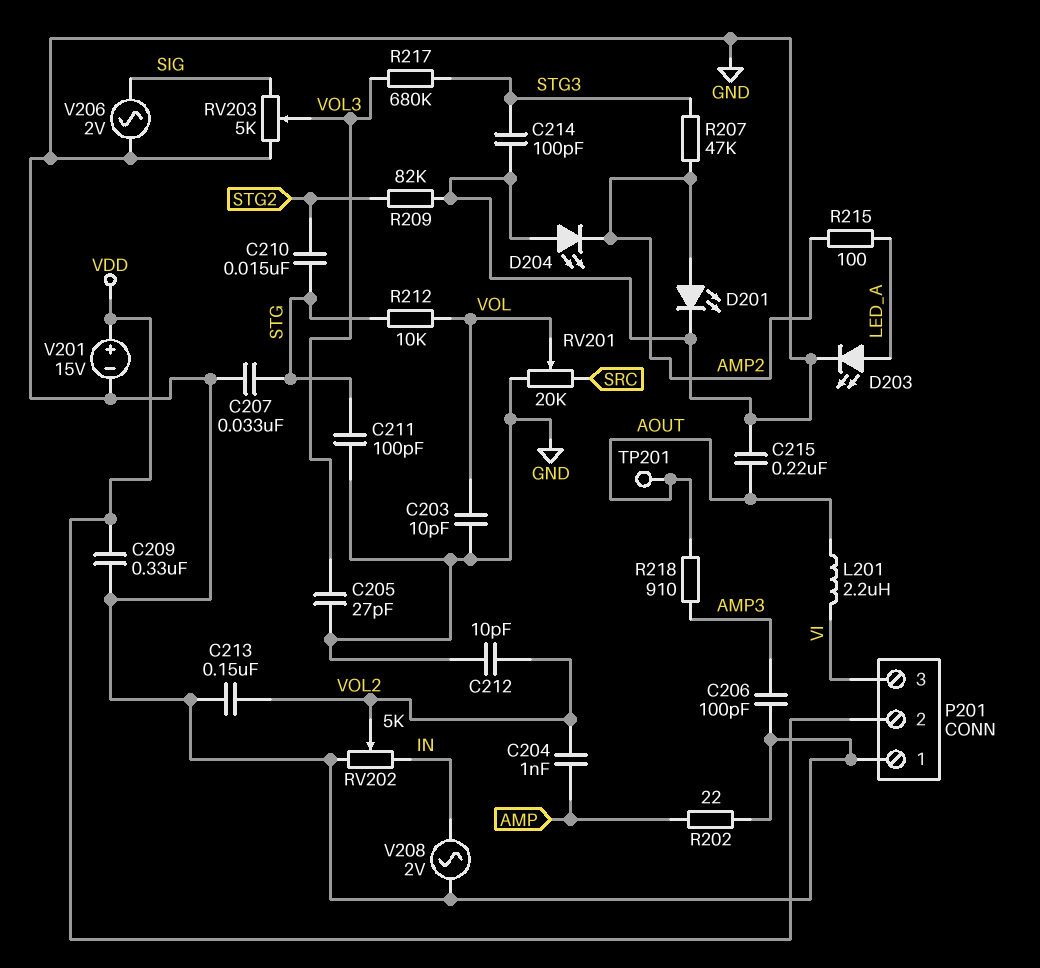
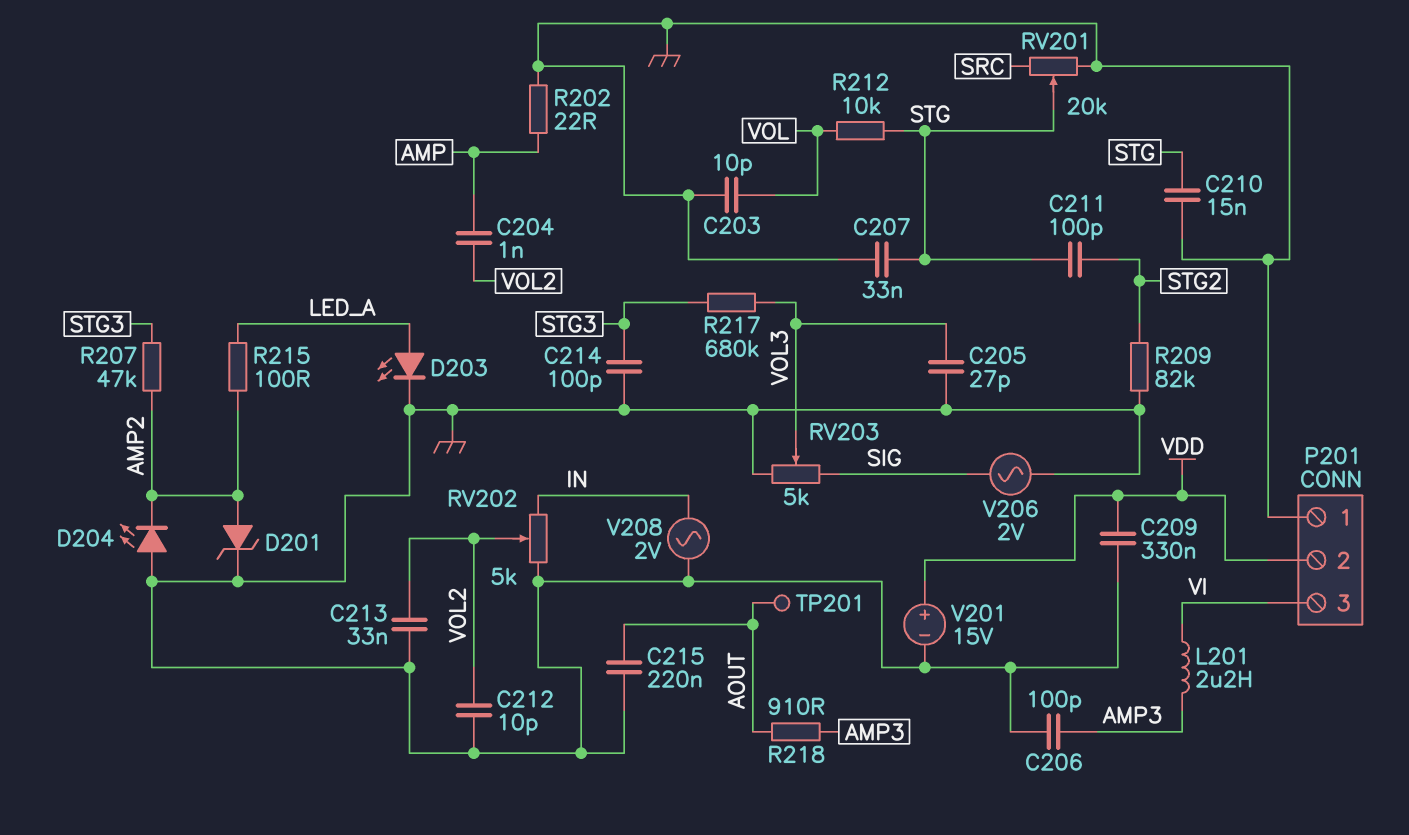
C210: 15nF (STG, STG2) -> 15nF (GND, STG)
C211: 100pF (GND, STG) -> 100pF (STG, STG2)
C213: 150nF (GND, VOL2) -> 33nF (GND, VOL2)
D201: LED (A AMP2, K GND) -> zener (A AMP2, K GND)
L201: 2.2uH (AOUT, VI) -> 2.2uH (AMP3, VI)
RV201: 20k (GND, SRC, wiper VOL) -> 20k (GND, SRC, wiper STG)

